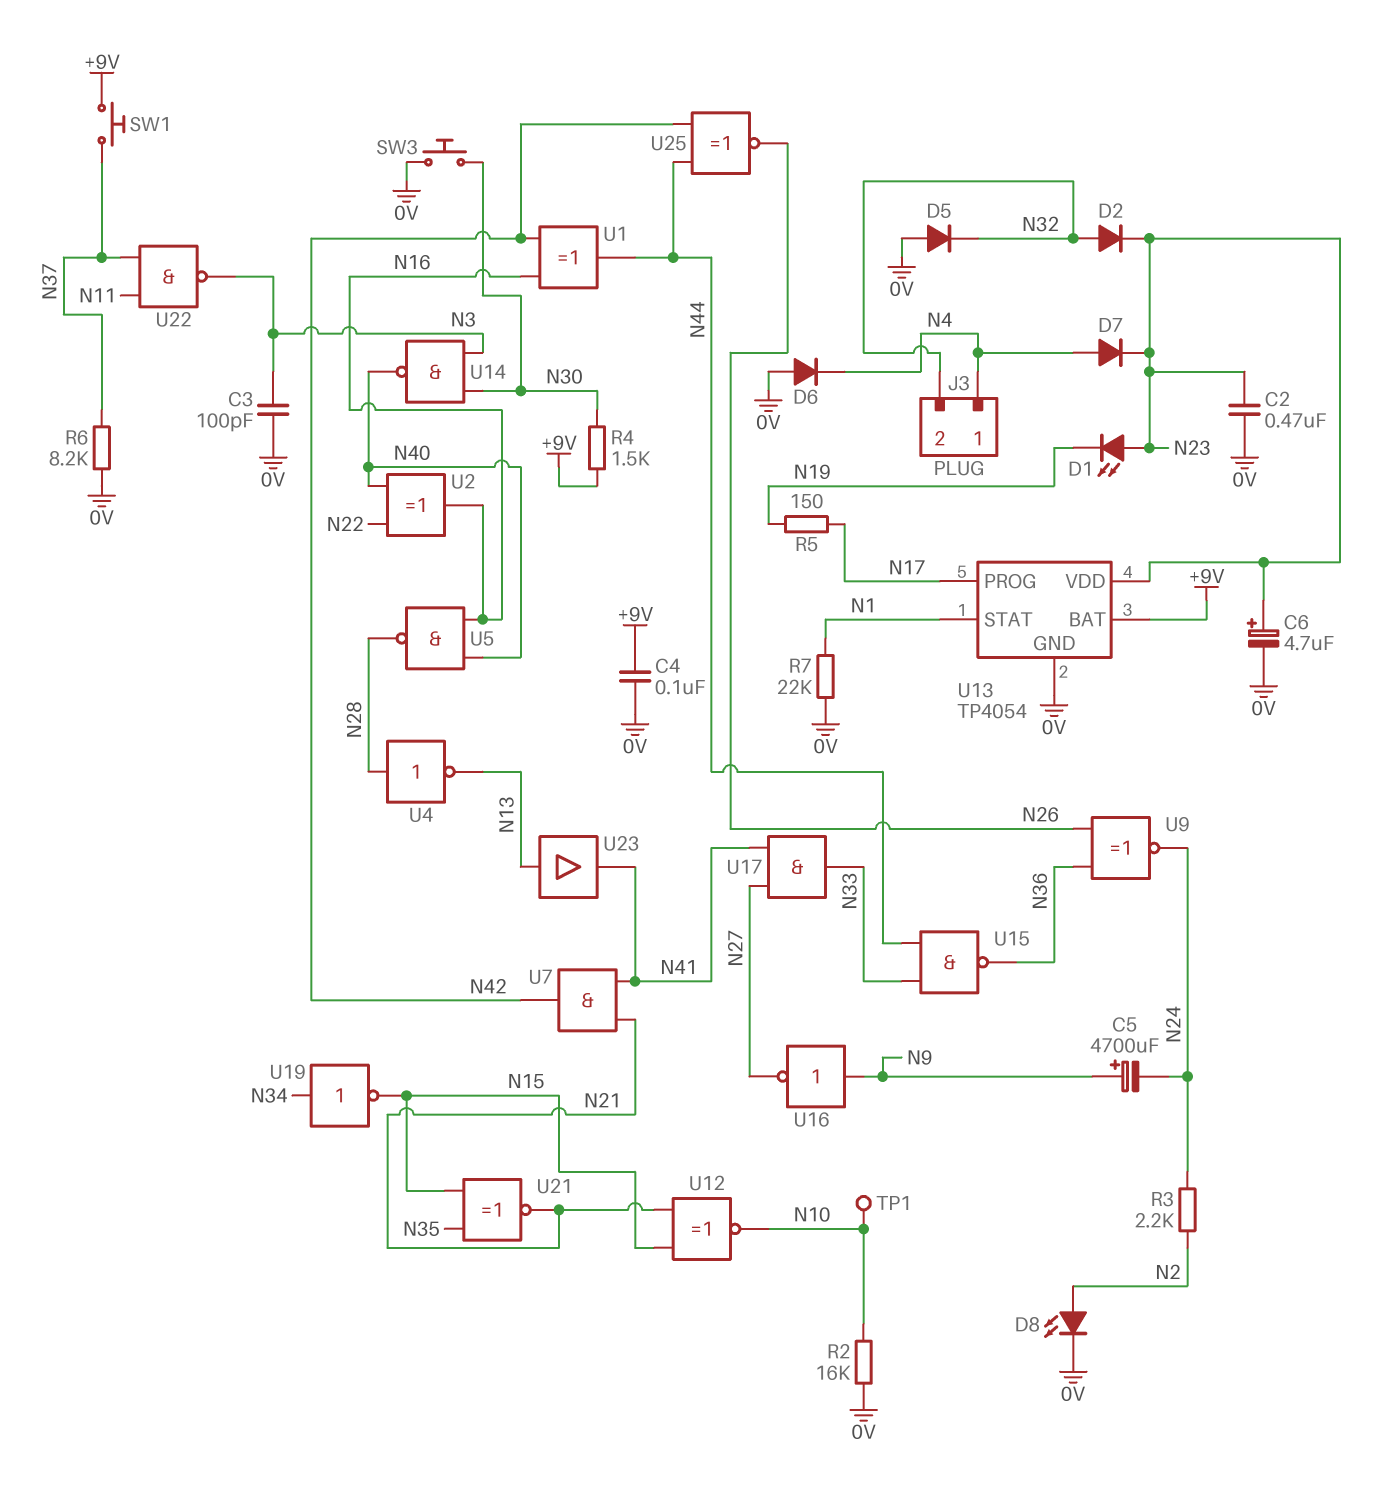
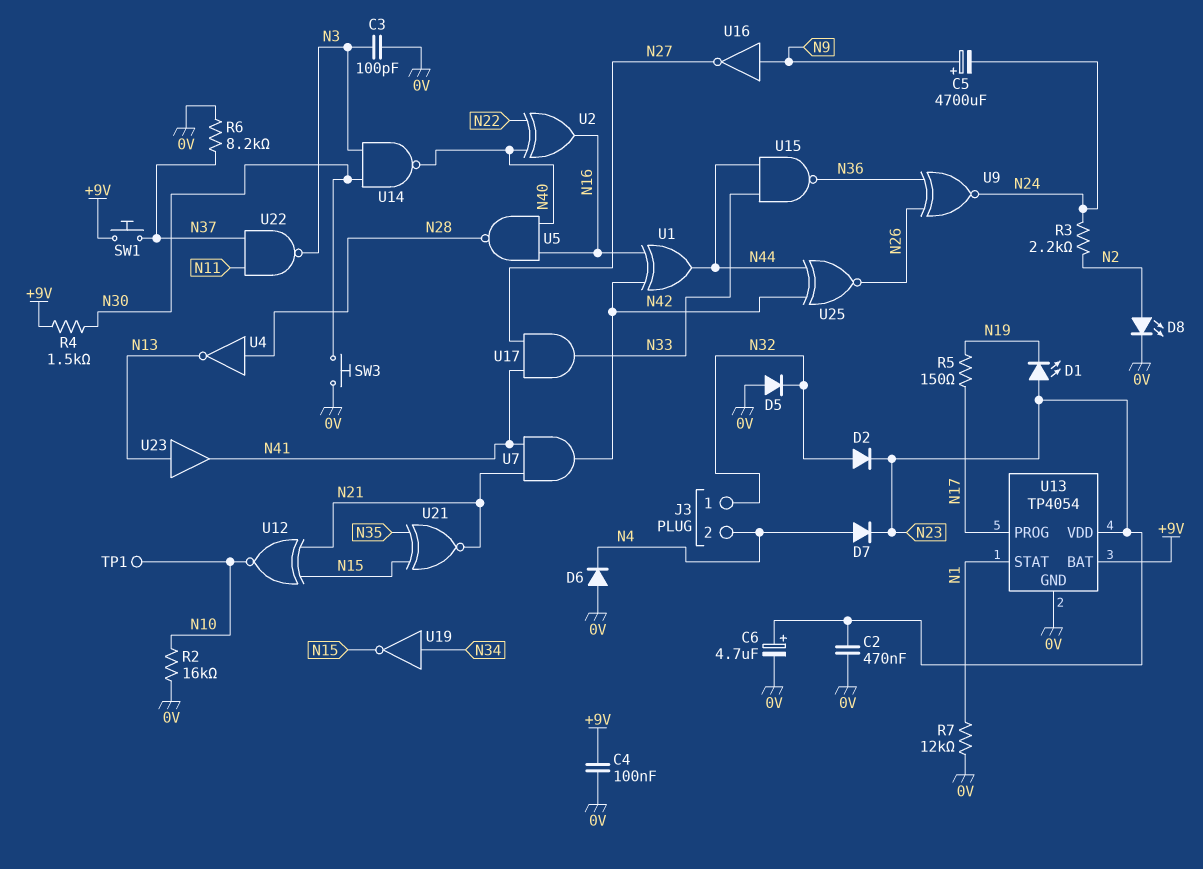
J3 pin 1: N4 -> N32
J3 pin 2: N32 -> N4
R7: 22k (0V, N1) -> 12k (0V, N1)

